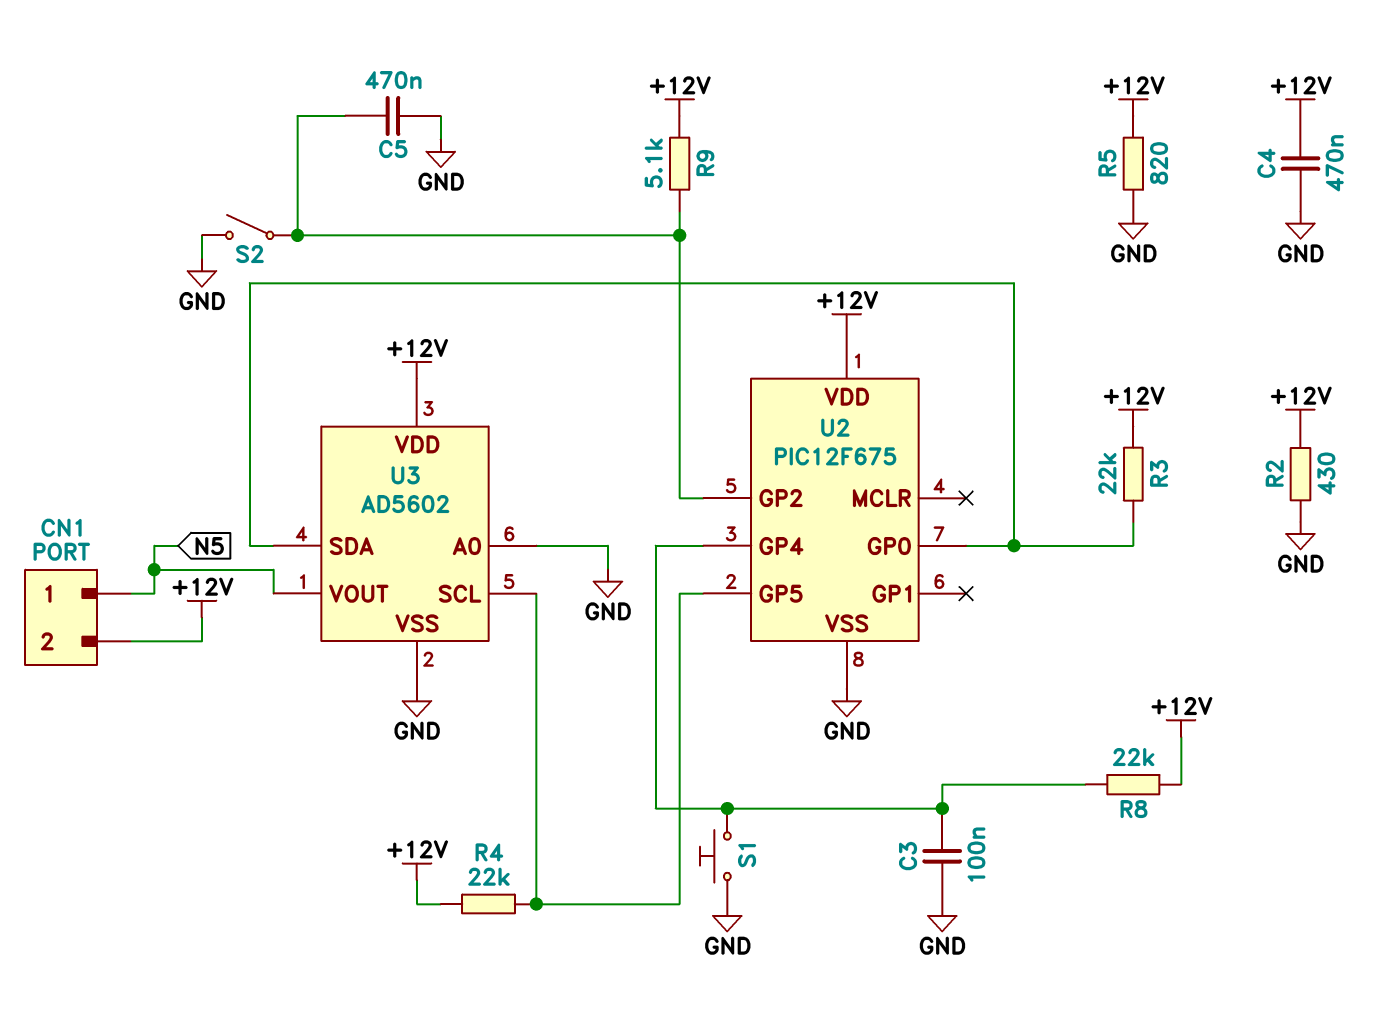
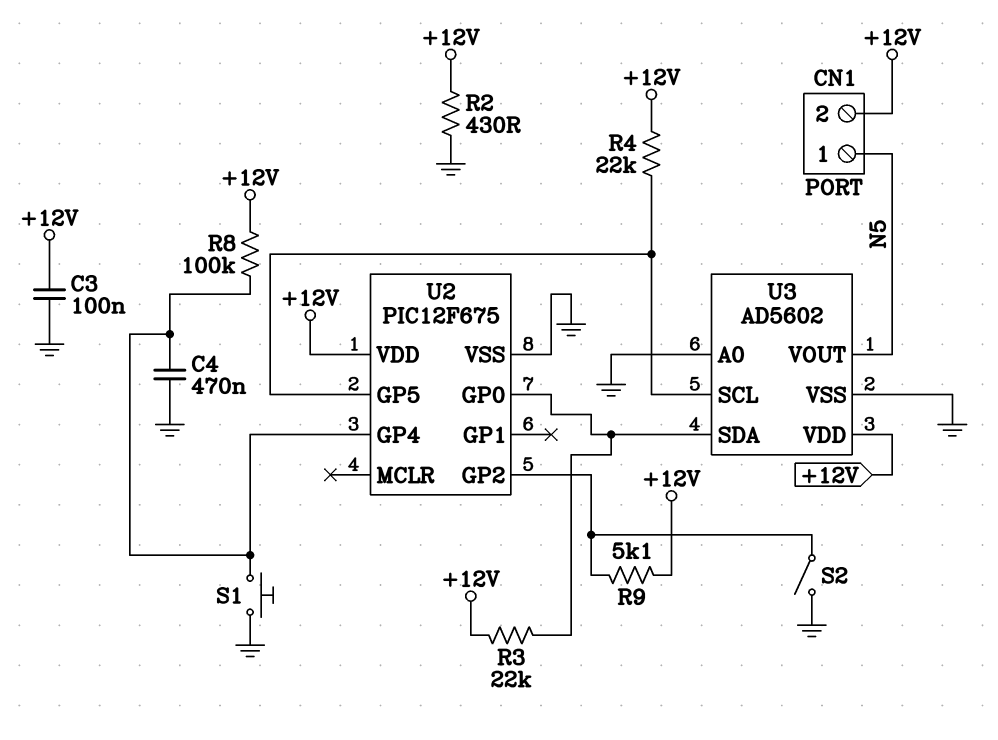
C3: 100nF (GND, U2/GP4) -> 100nF (+12V, GND)
C4: 470nF (+12V, GND) -> 470nF (GND, U2/GP4)
C5: 470nF (GND, U2/GP2) -> none
R5: 820 (+12V, GND) -> none
R8: 22k (+12V, U2/GP4) -> 100k (+12V, U2/GP4)

